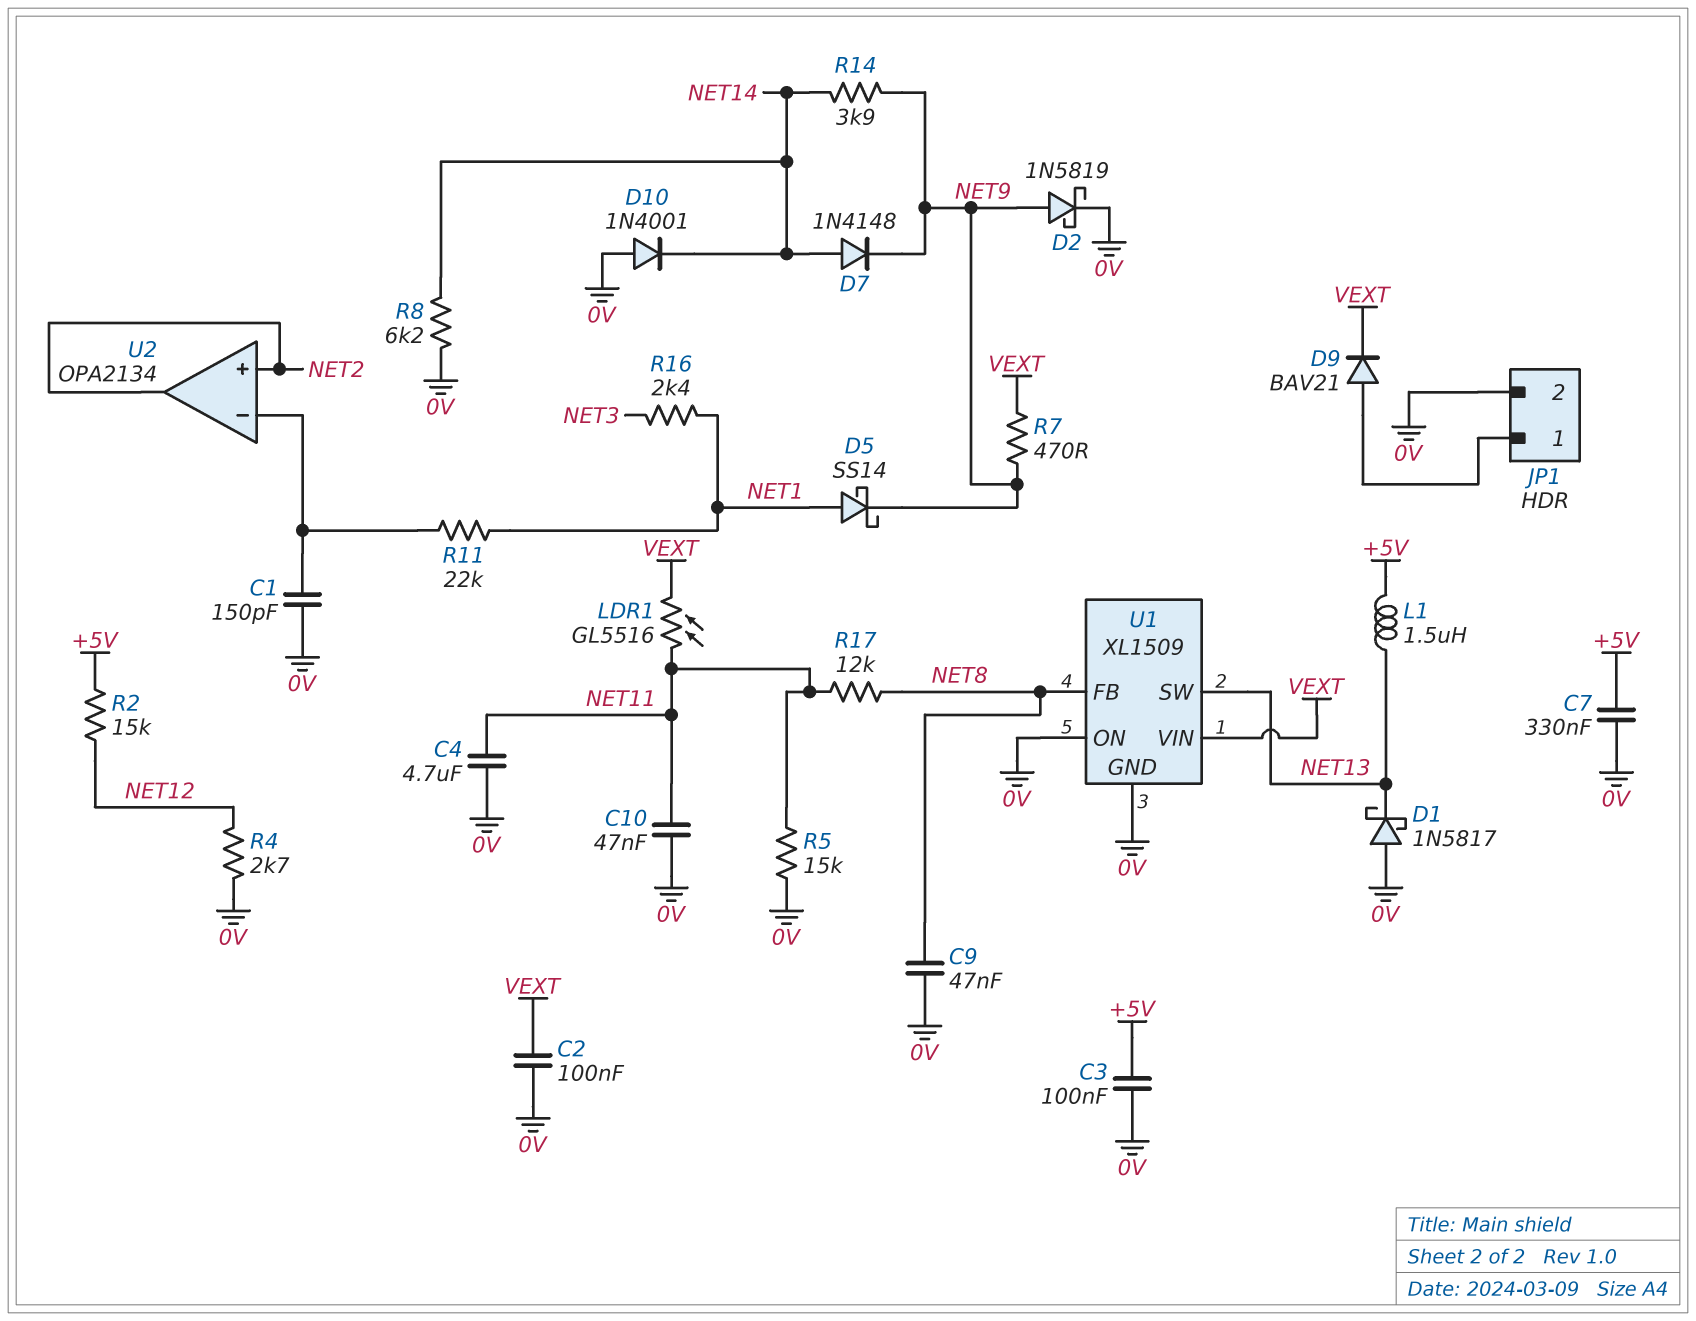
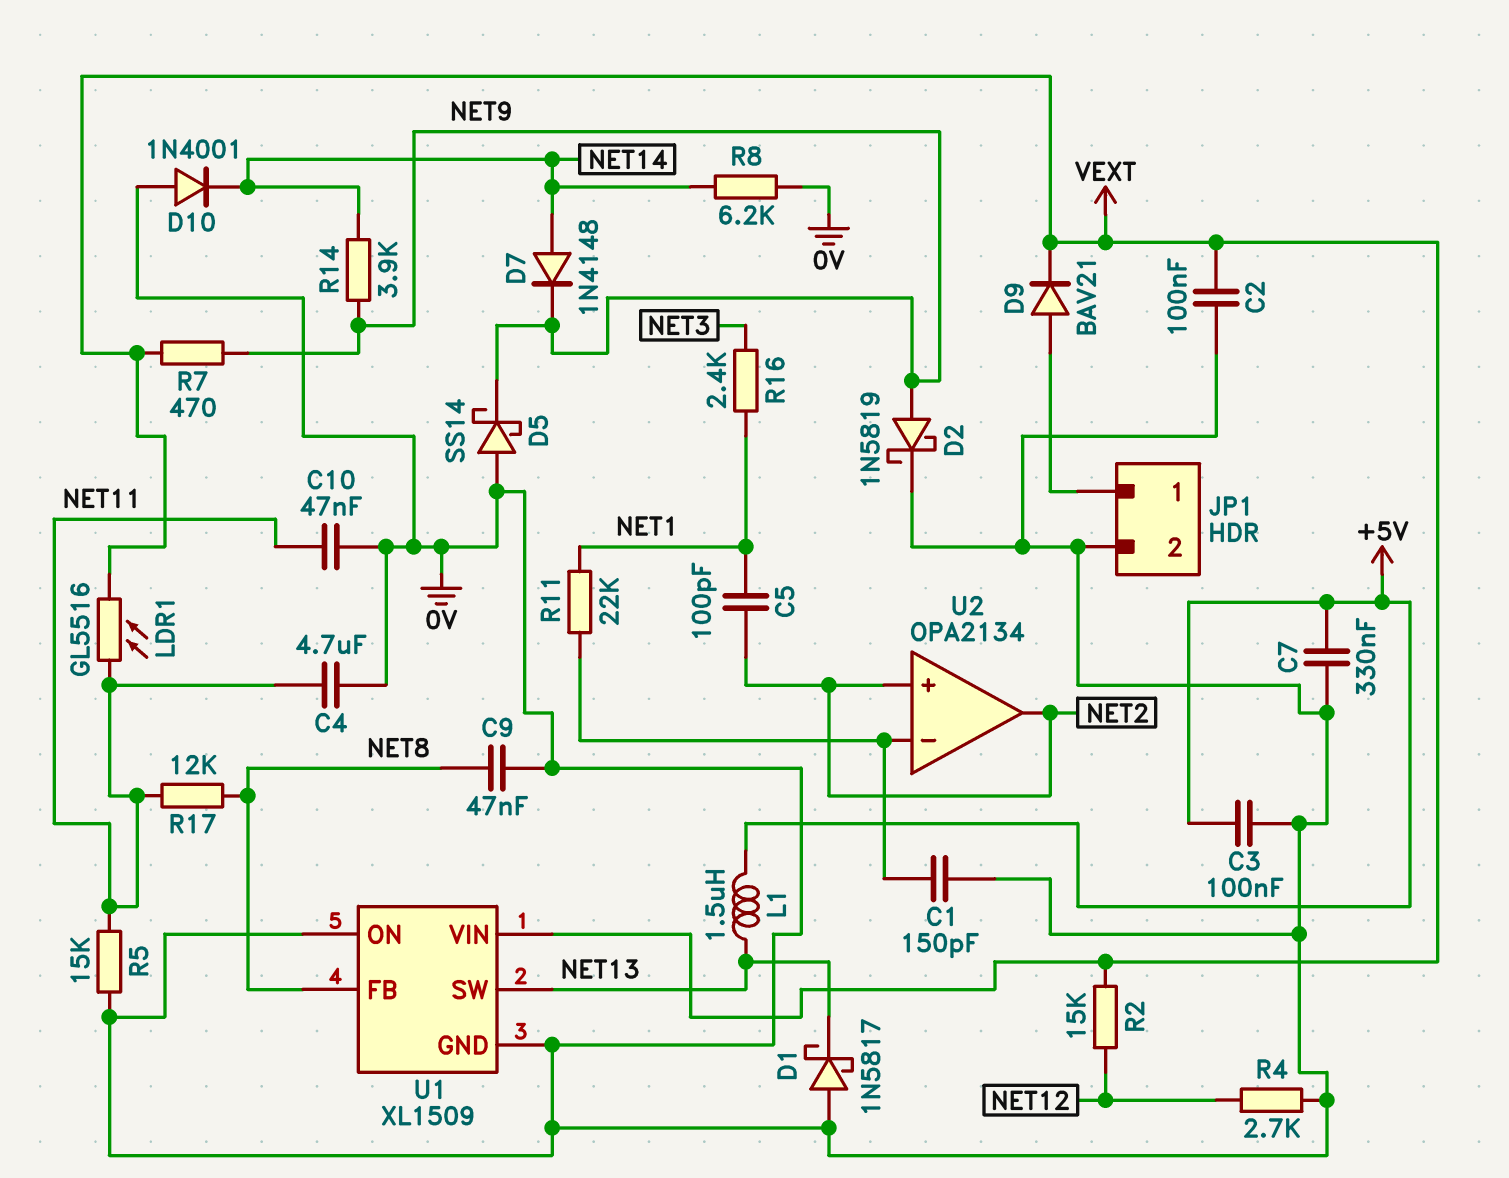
C5: none -> 100pF (NET1, NET2)
D5: schottky SS14 (A NET1, K NET9) -> schottky SS14 (A 0V, K NET9)
R2: 15k (+5V, NET12) -> 15k (NET12, VEXT)

